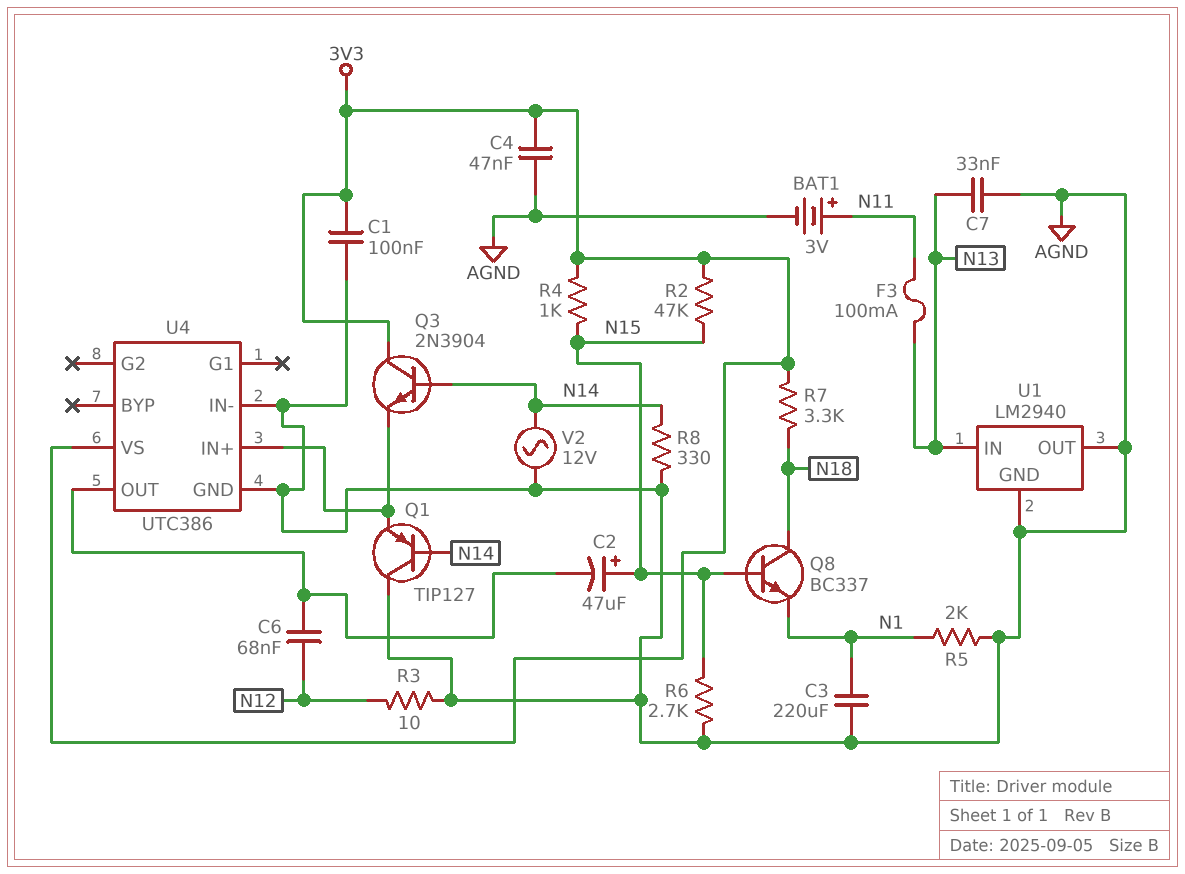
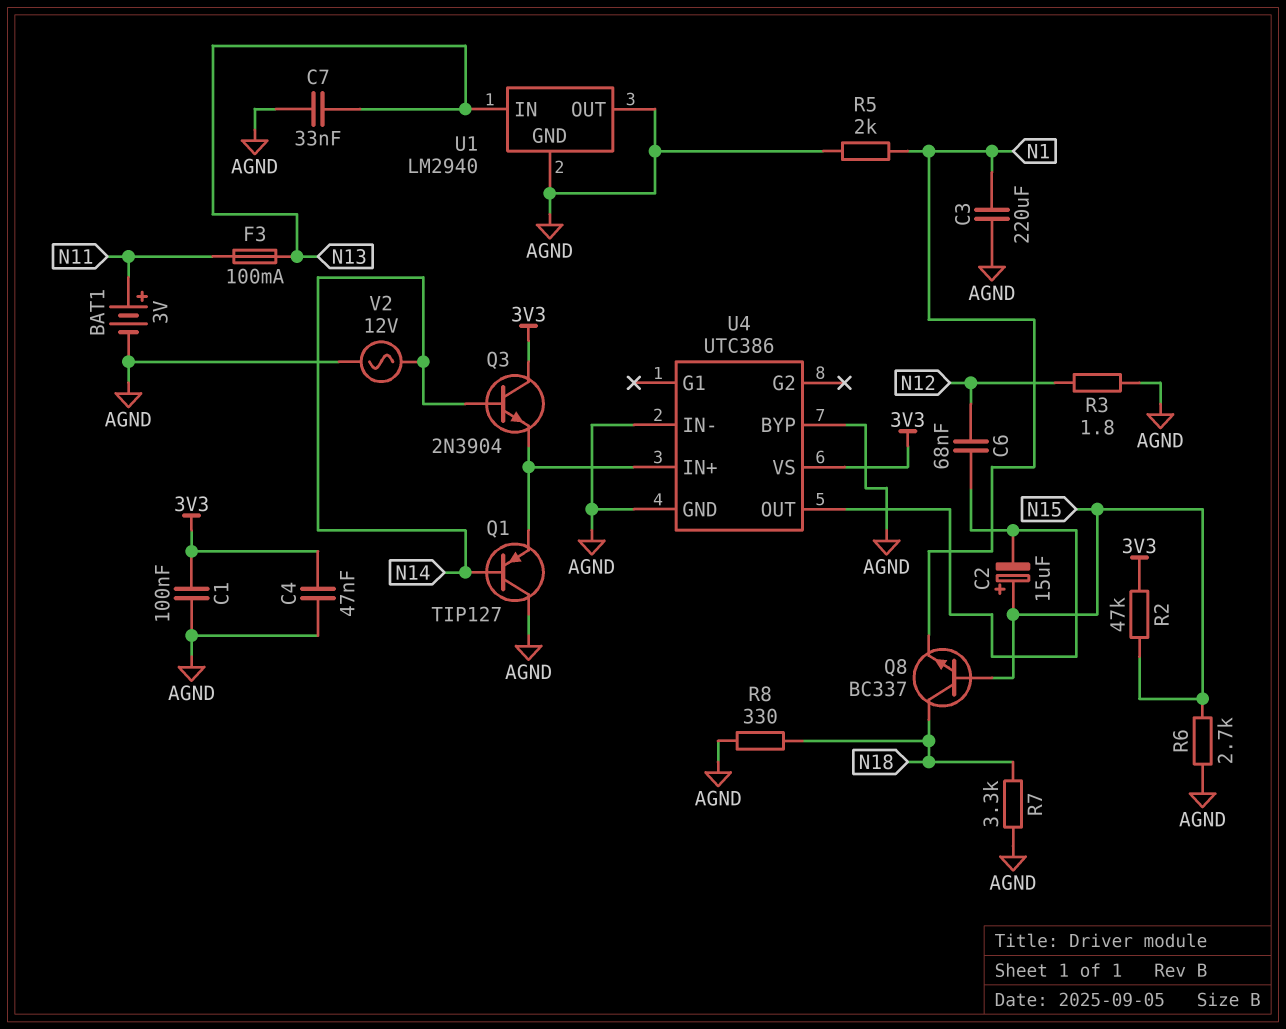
C2: 47uF (plus N15, minus U4/OUT) -> 15uF (plus N15, minus U4/OUT)
R3: 10 (AGND, N12) -> 1.8 (AGND, N12)
R4: 1k (3V3, N15) -> none
R7: 3.3k (3V3, N18) -> 3.3k (AGND, N18)
R8: 330 (AGND, N14) -> 330 (AGND, N18)
U4 pin BYP: none -> AGND

